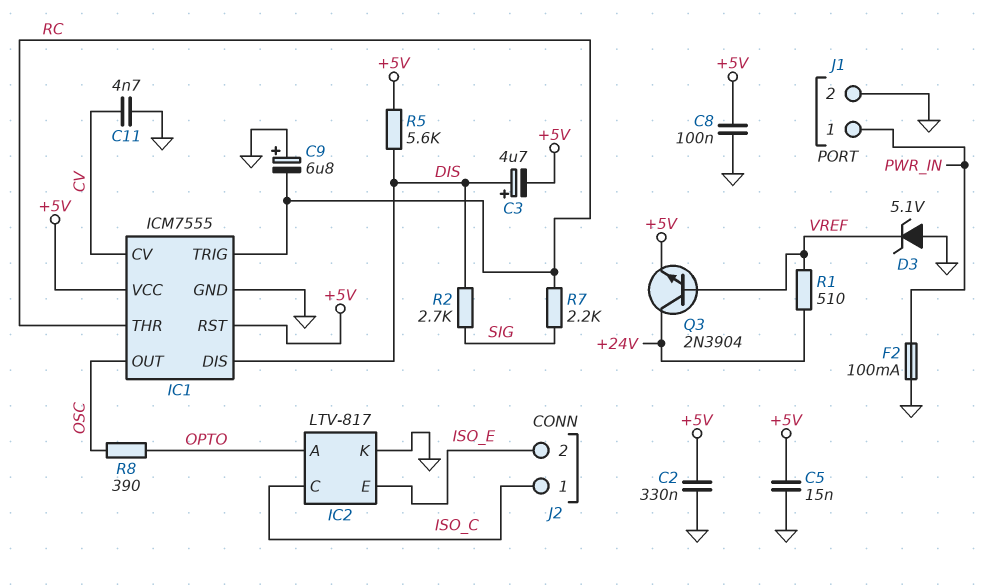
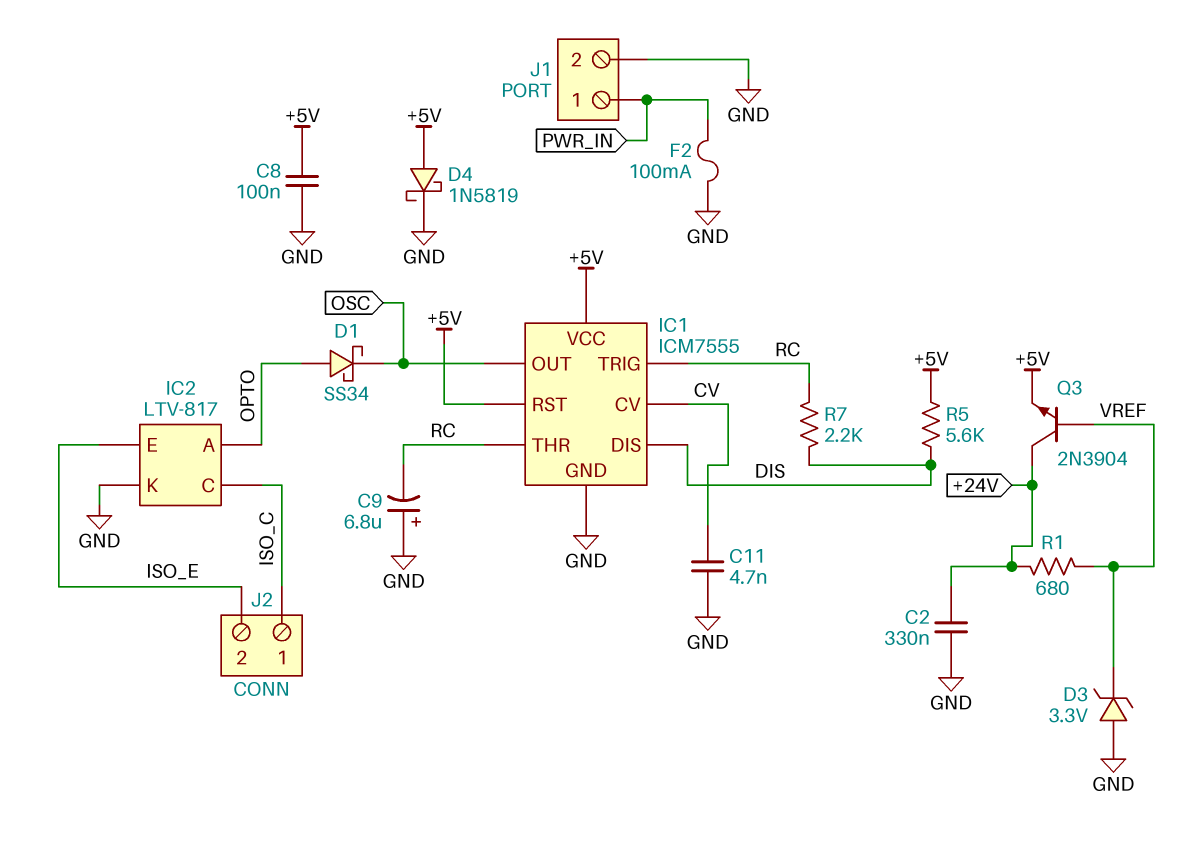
C2: 330nF (+5V, GND) -> 330nF (+24V, GND)
C3: 4.7uF (plus DIS, minus +5V) -> none
C5: 15nF (+5V, GND) -> none
D1: none -> schottky SS34 (A OPTO, K OSC)
D3: zener 5.1V (A GND, K VREF) -> zener 3.3V (A GND, K VREF)
D4: none -> schottky 1N5819 (A +5V, K GND)
R1: 510 (+24V, VREF) -> 680 (+24V, VREF)
R2: 2.7k (DIS, SIG) -> none
R7: 2.2k (RC, SIG) -> 2.2k (DIS, RC)
R8: 390 (OPTO, OSC) -> none

